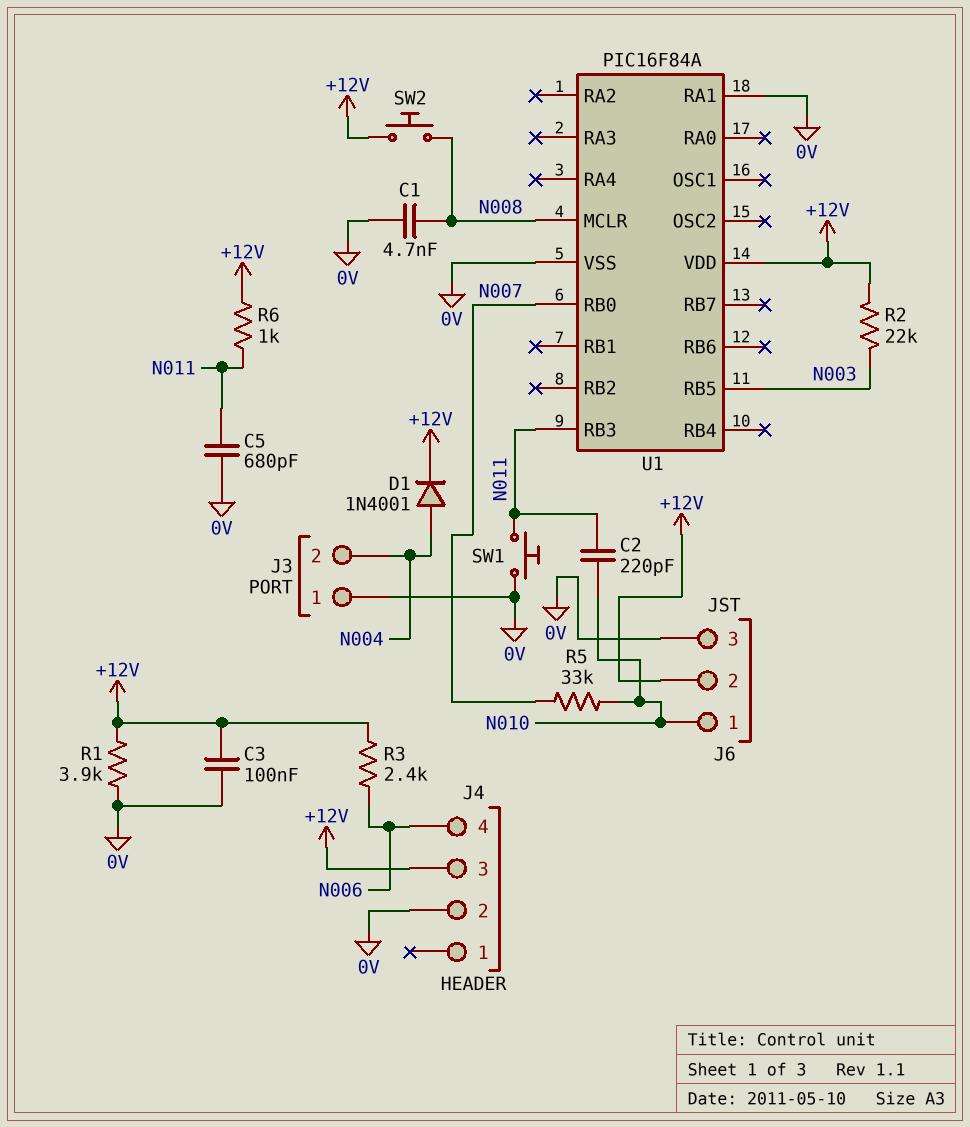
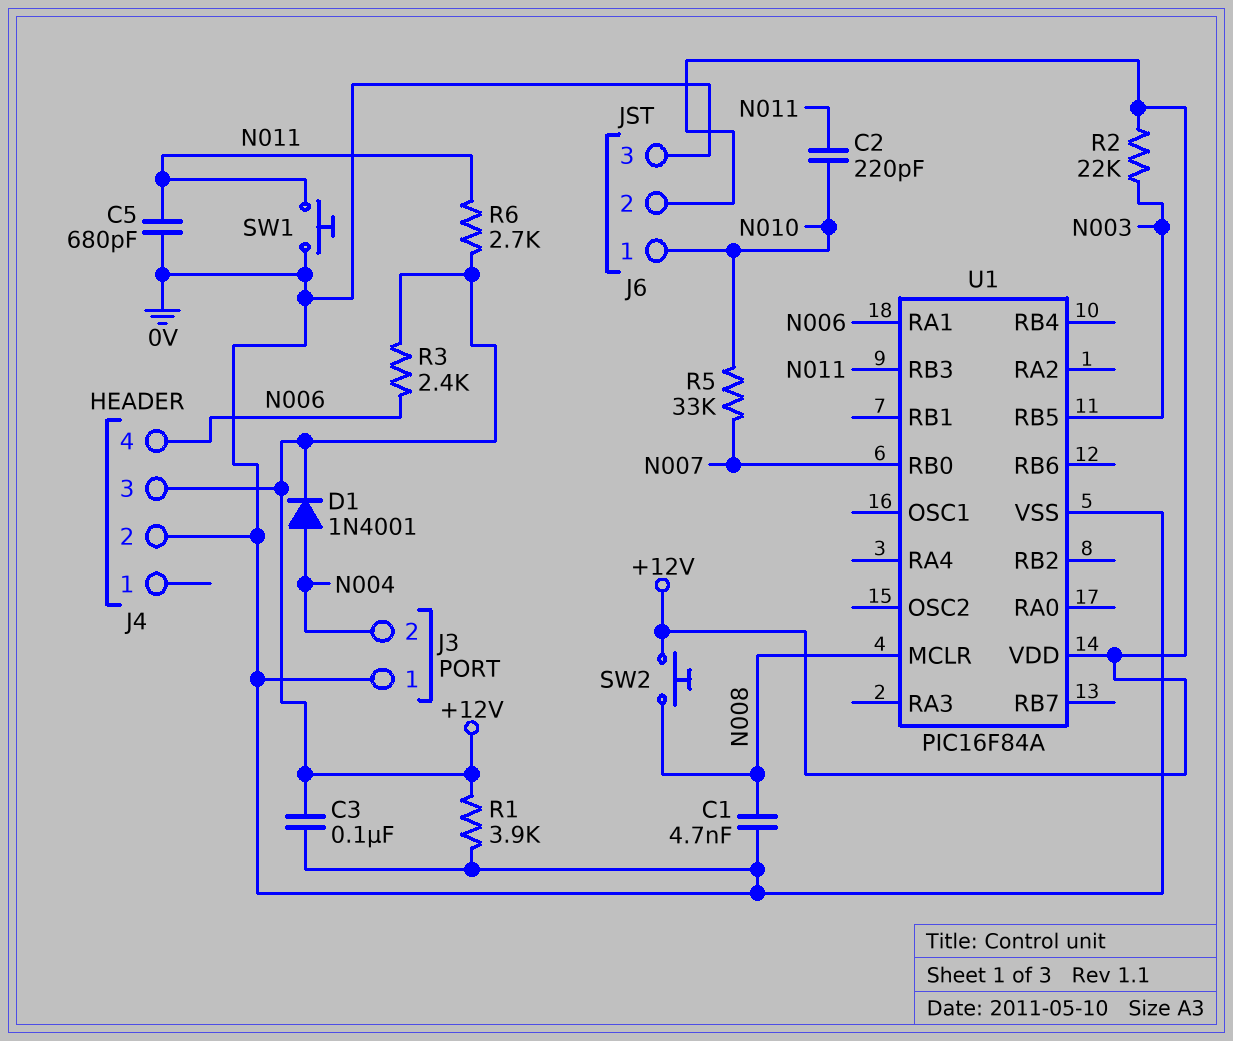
R6: 1k (+12V, N011) -> 2.7k (+12V, N011)
U1 pin RA1: 0V -> N006

